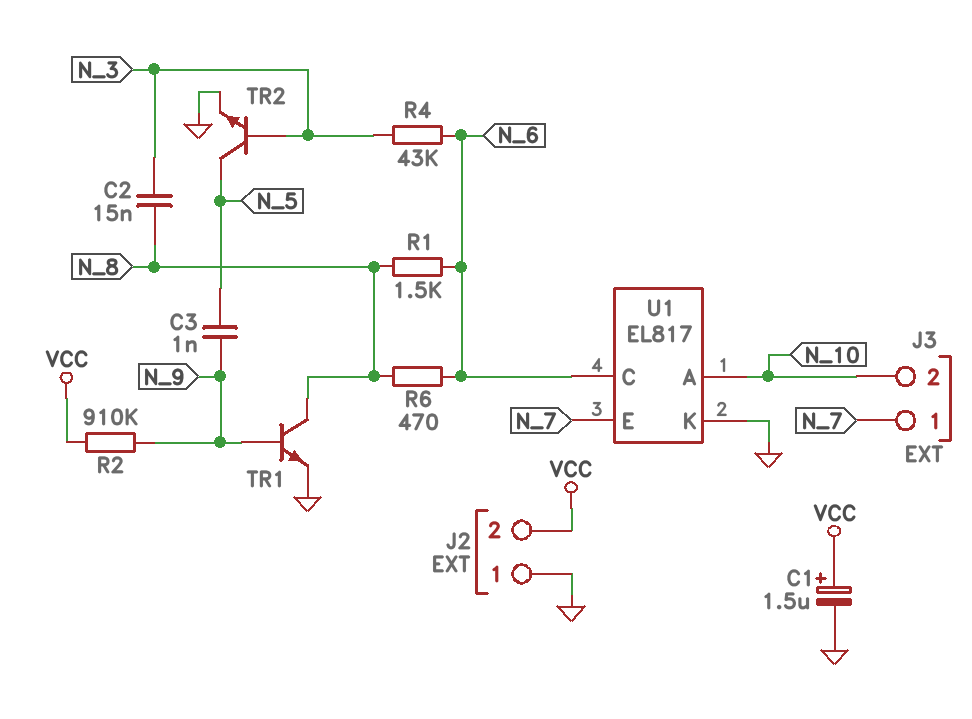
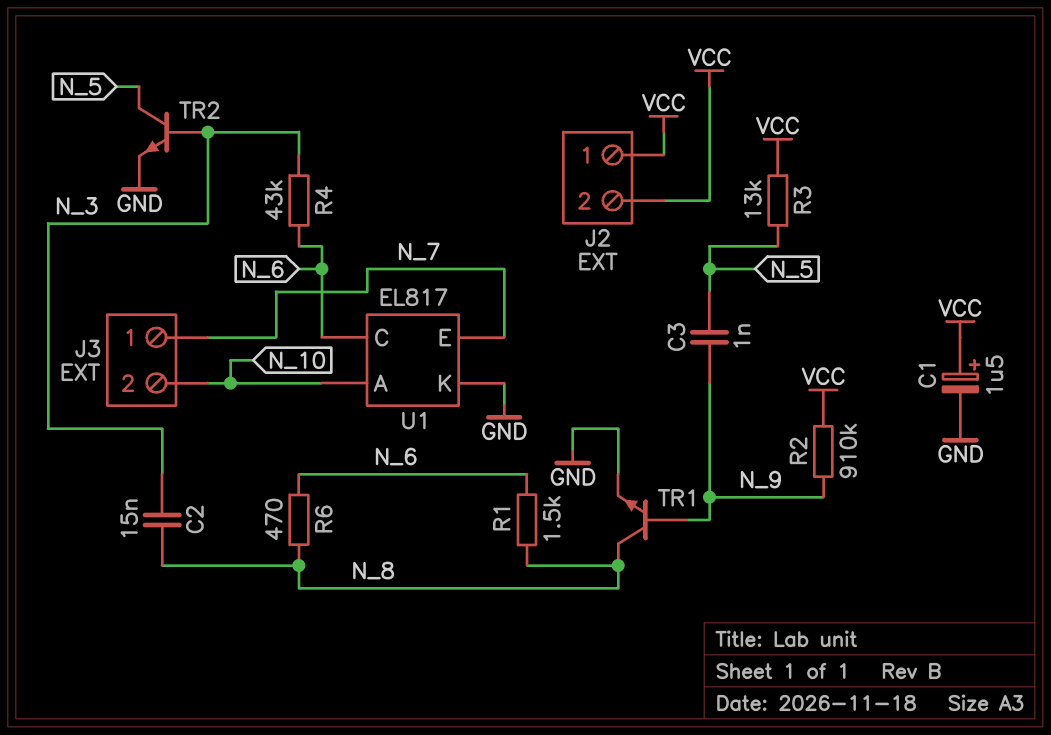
J2 pin 1: GND -> VCC
R3: none -> 13k (N_5, VCC)

